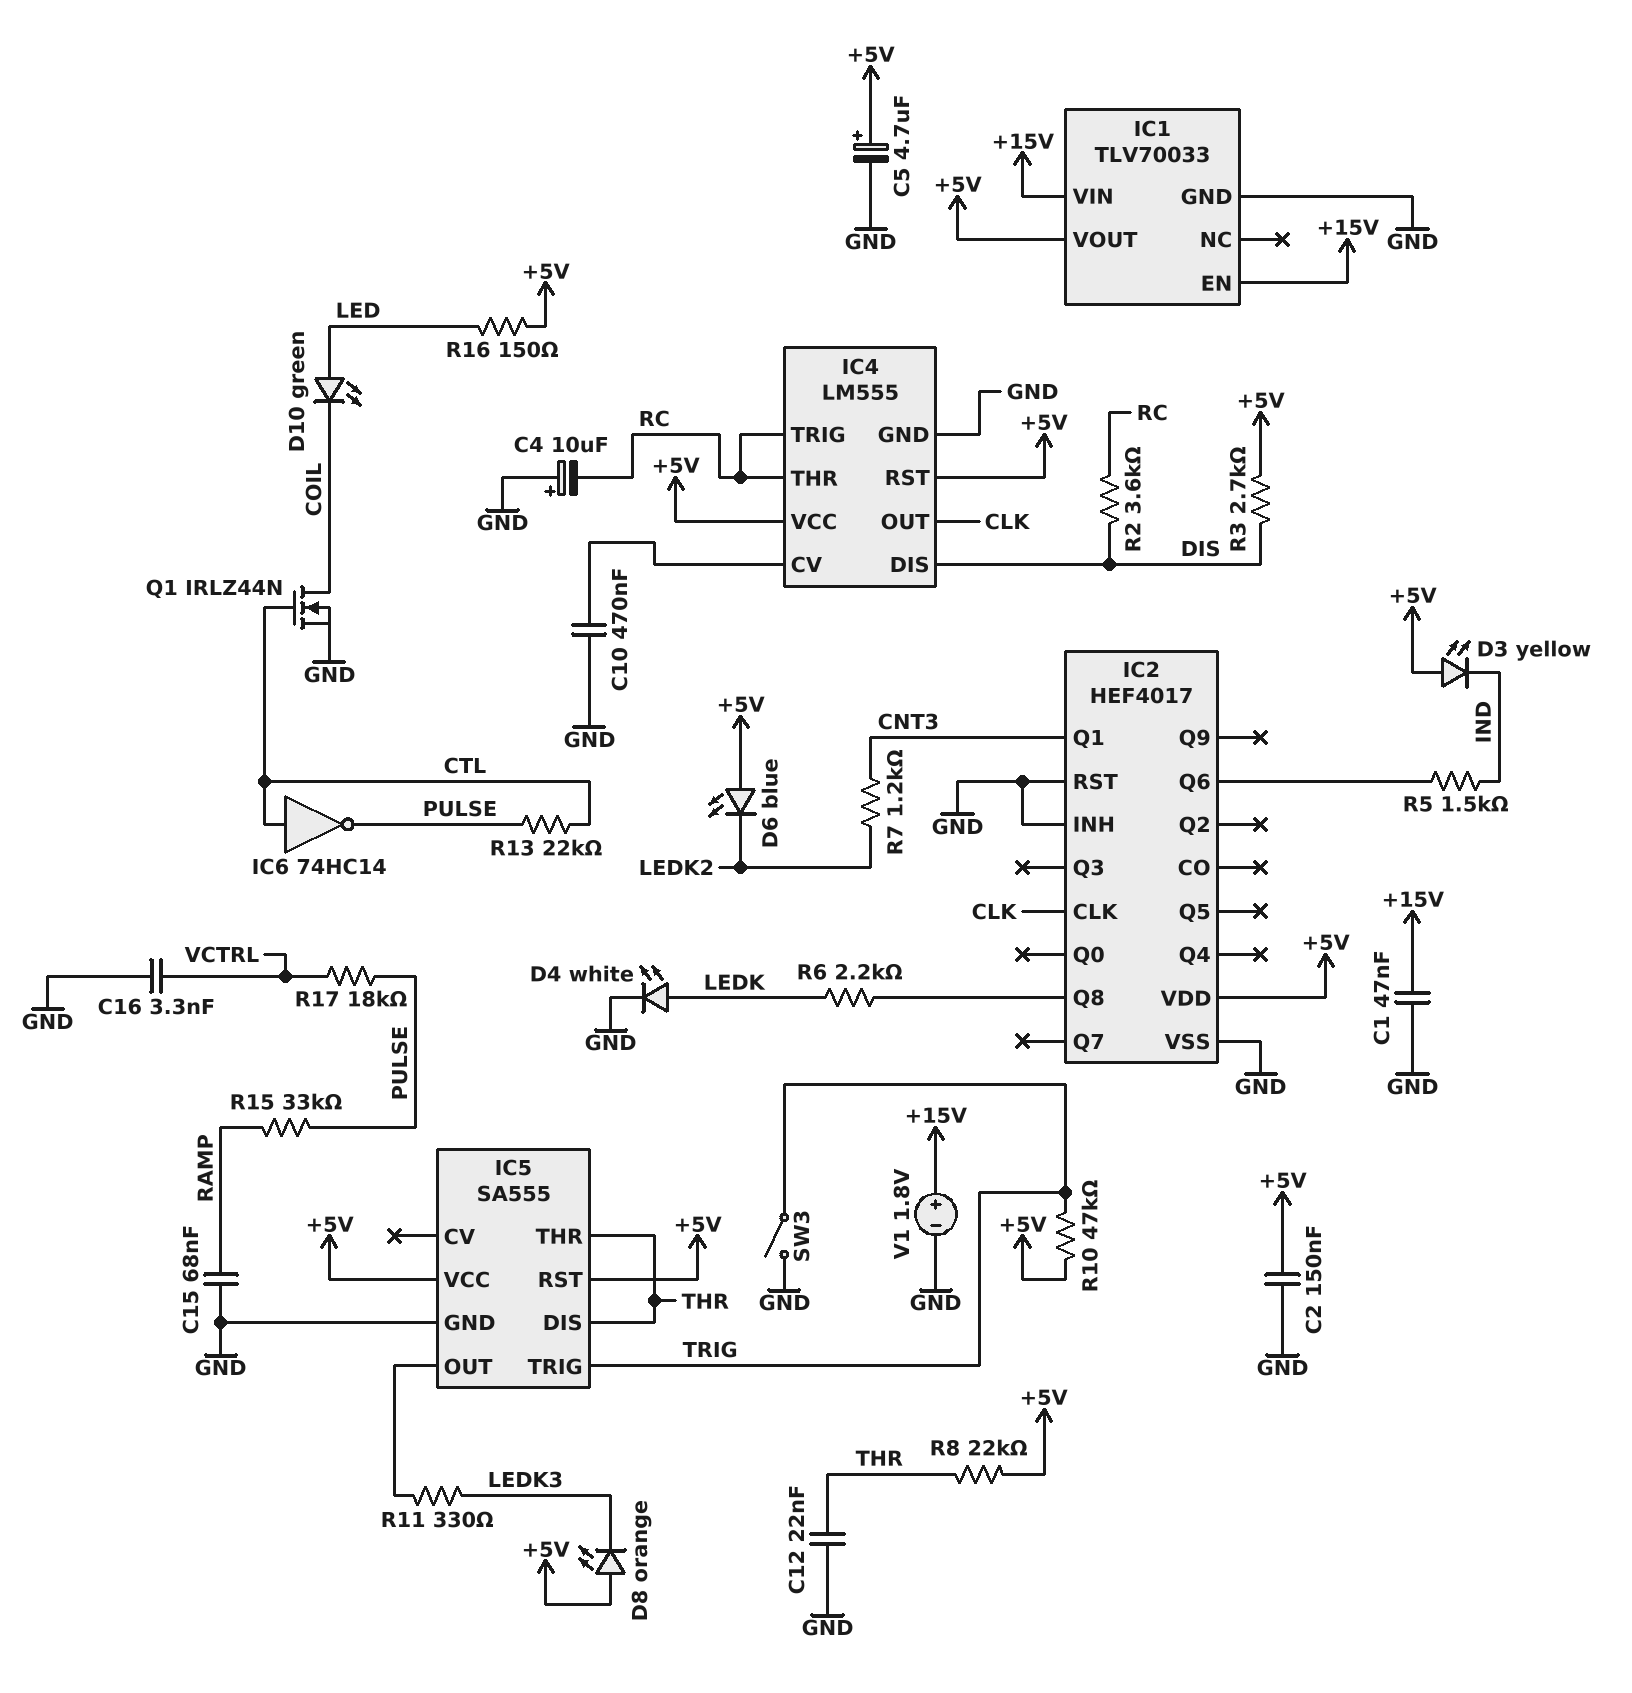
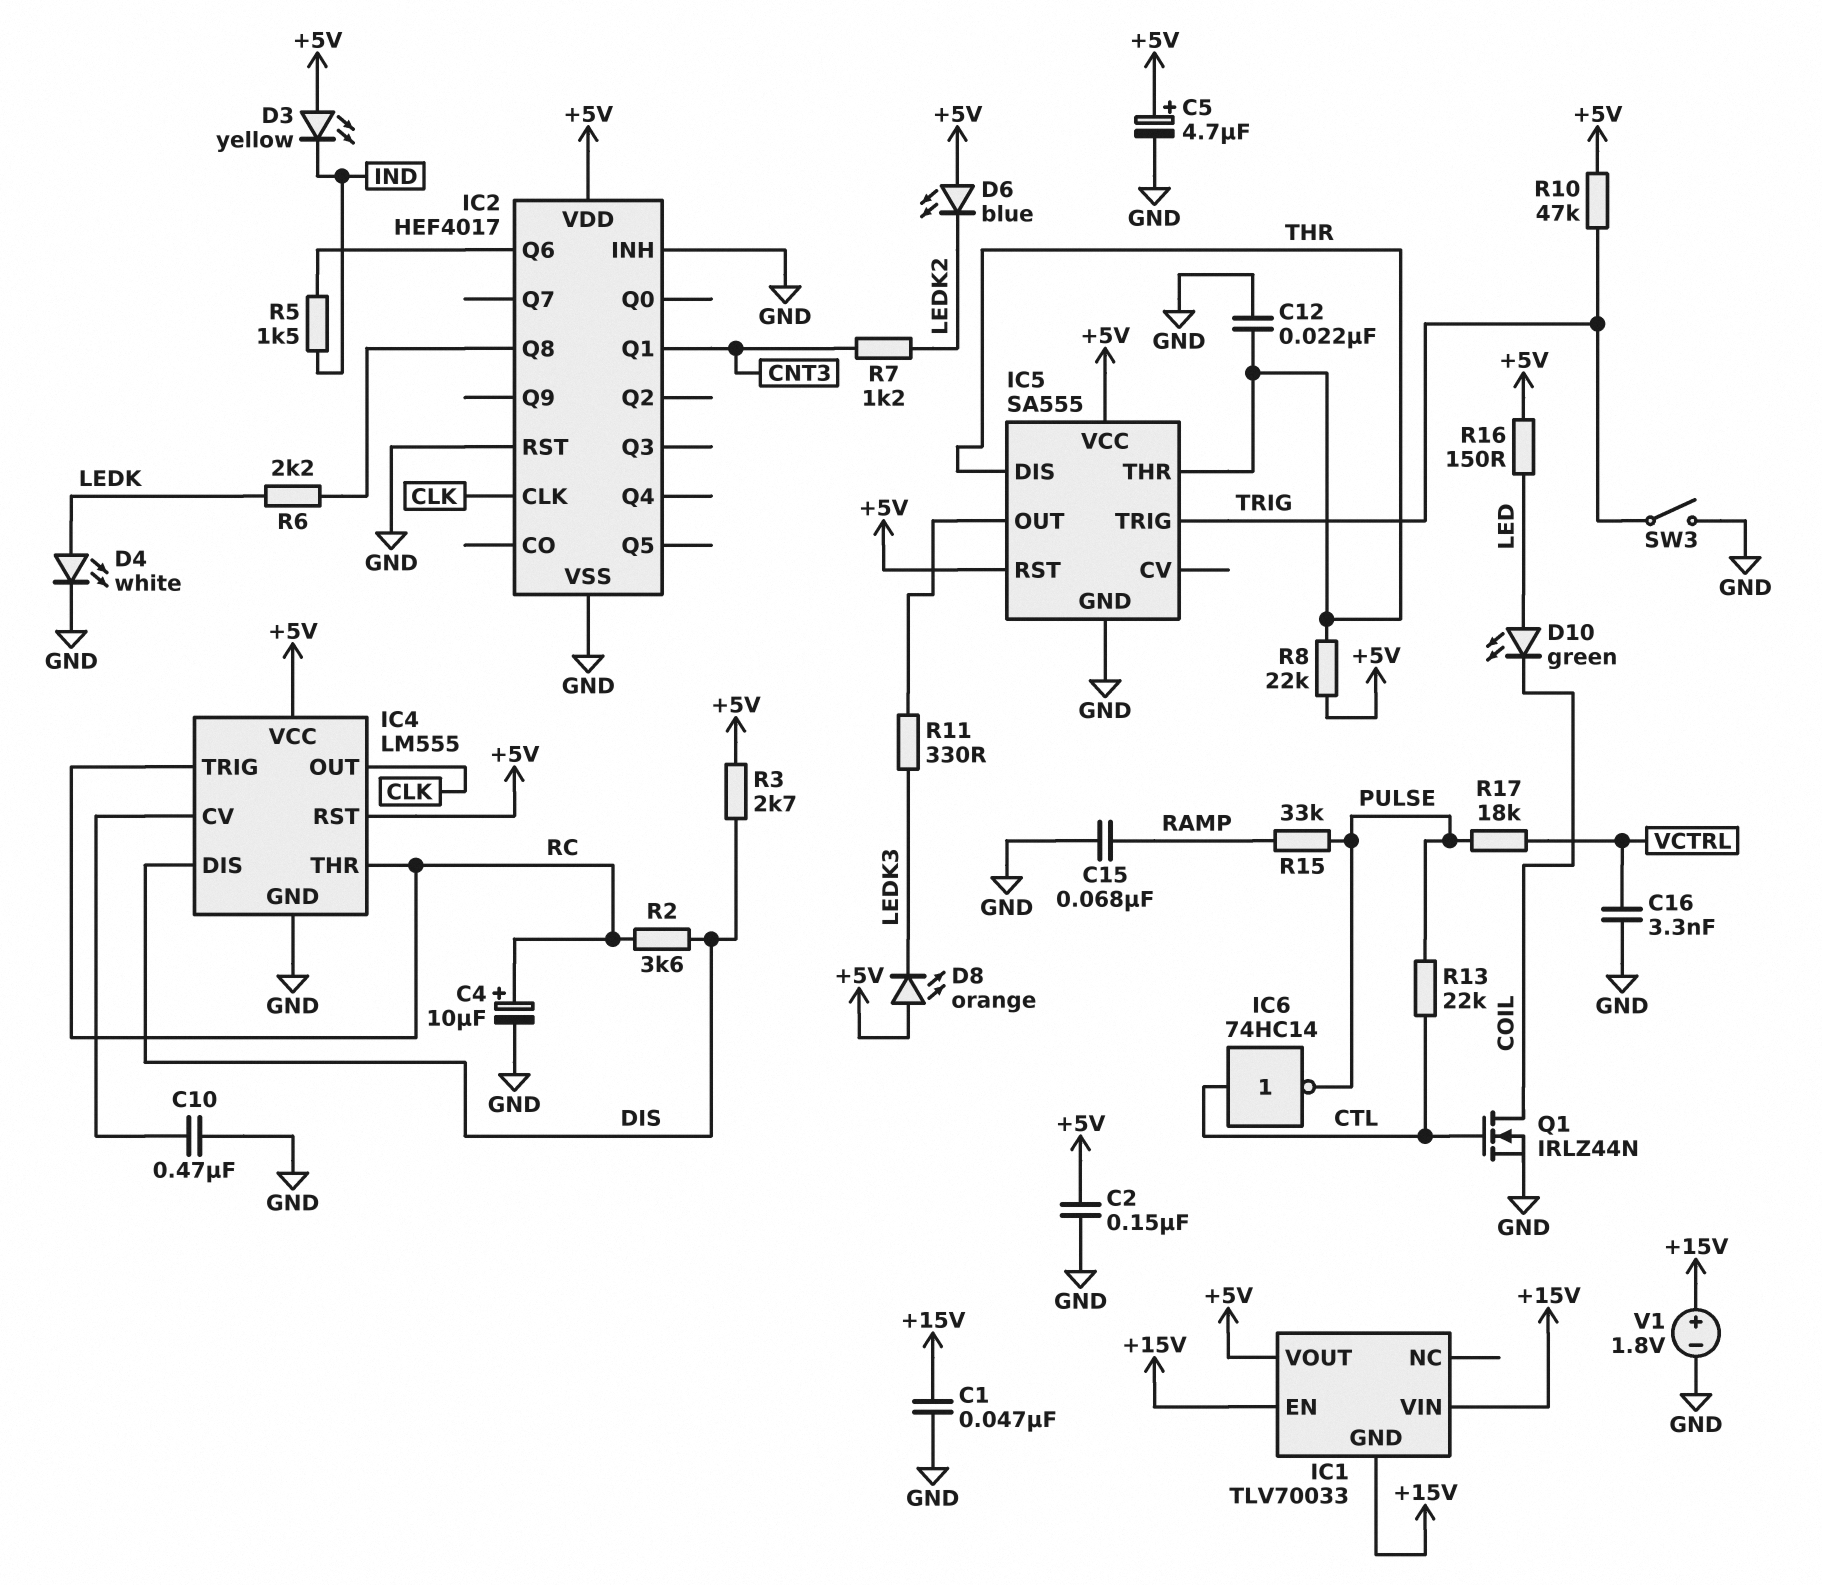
C4: 10uF (plus GND, minus RC) -> 10uF (plus RC, minus GND)
IC1 pin GND: GND -> +15V

